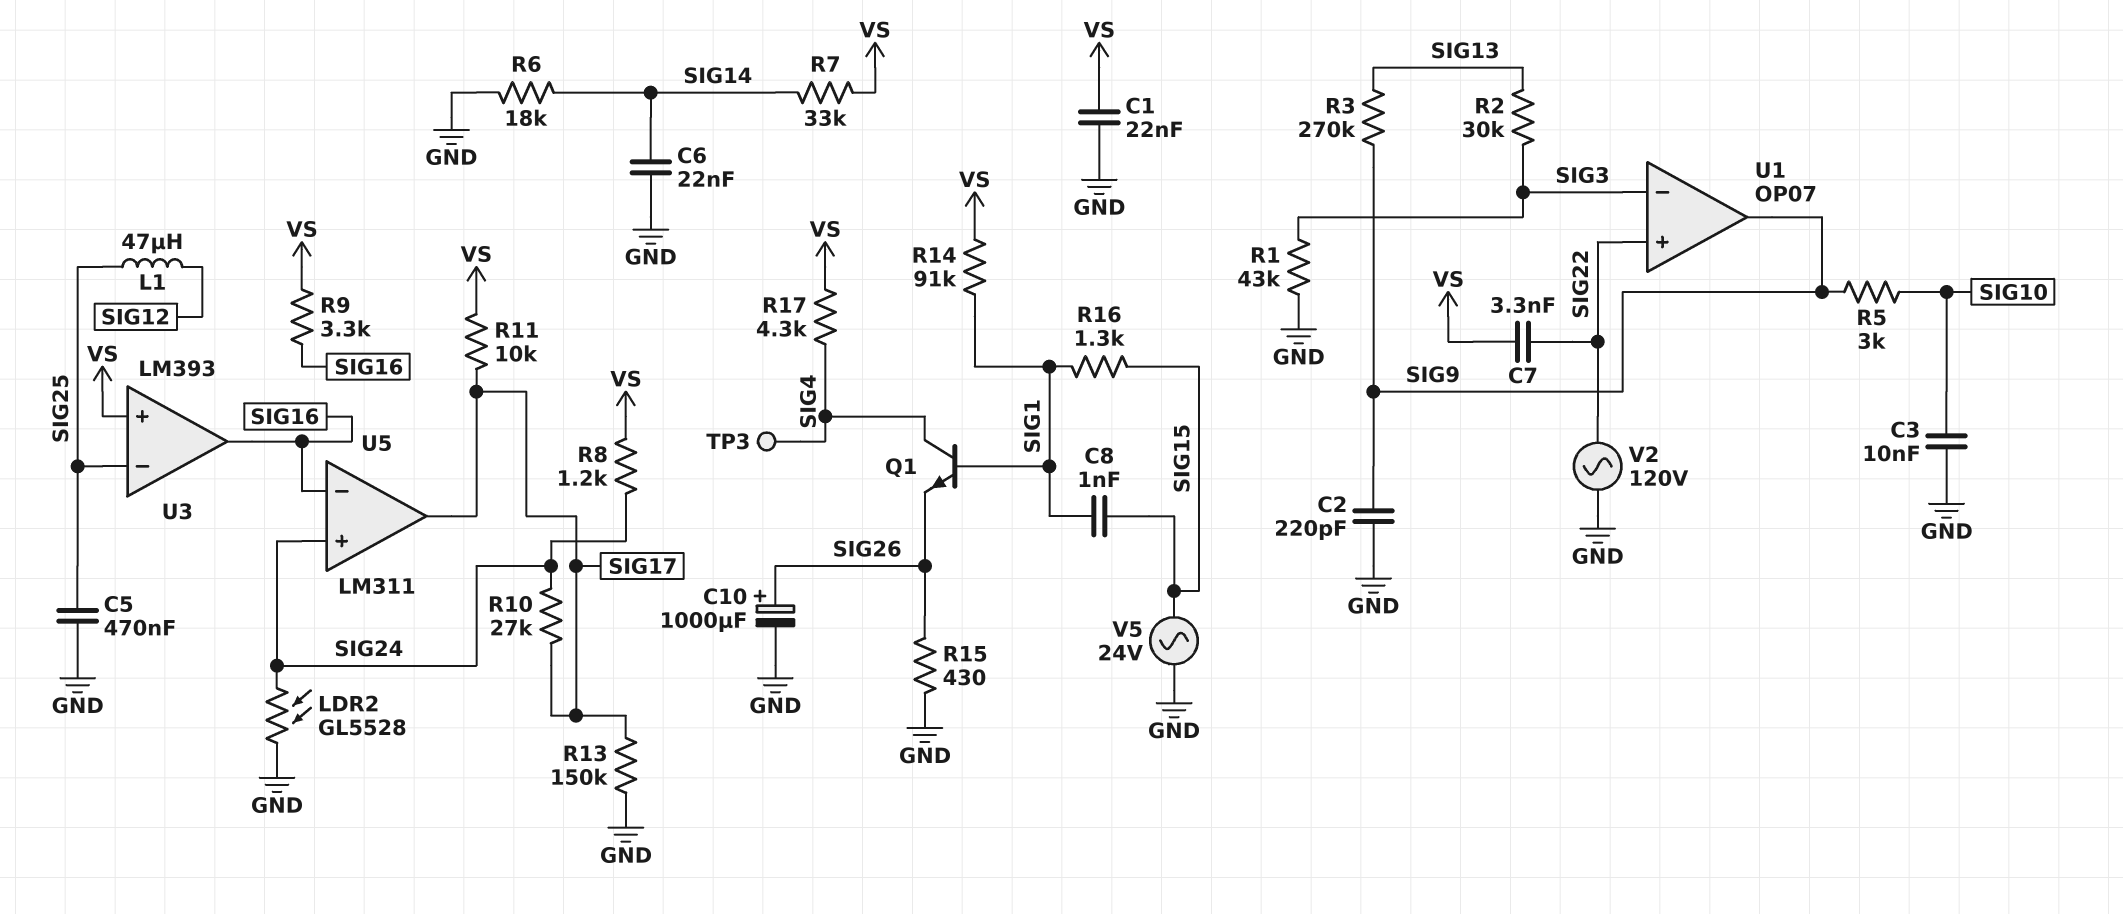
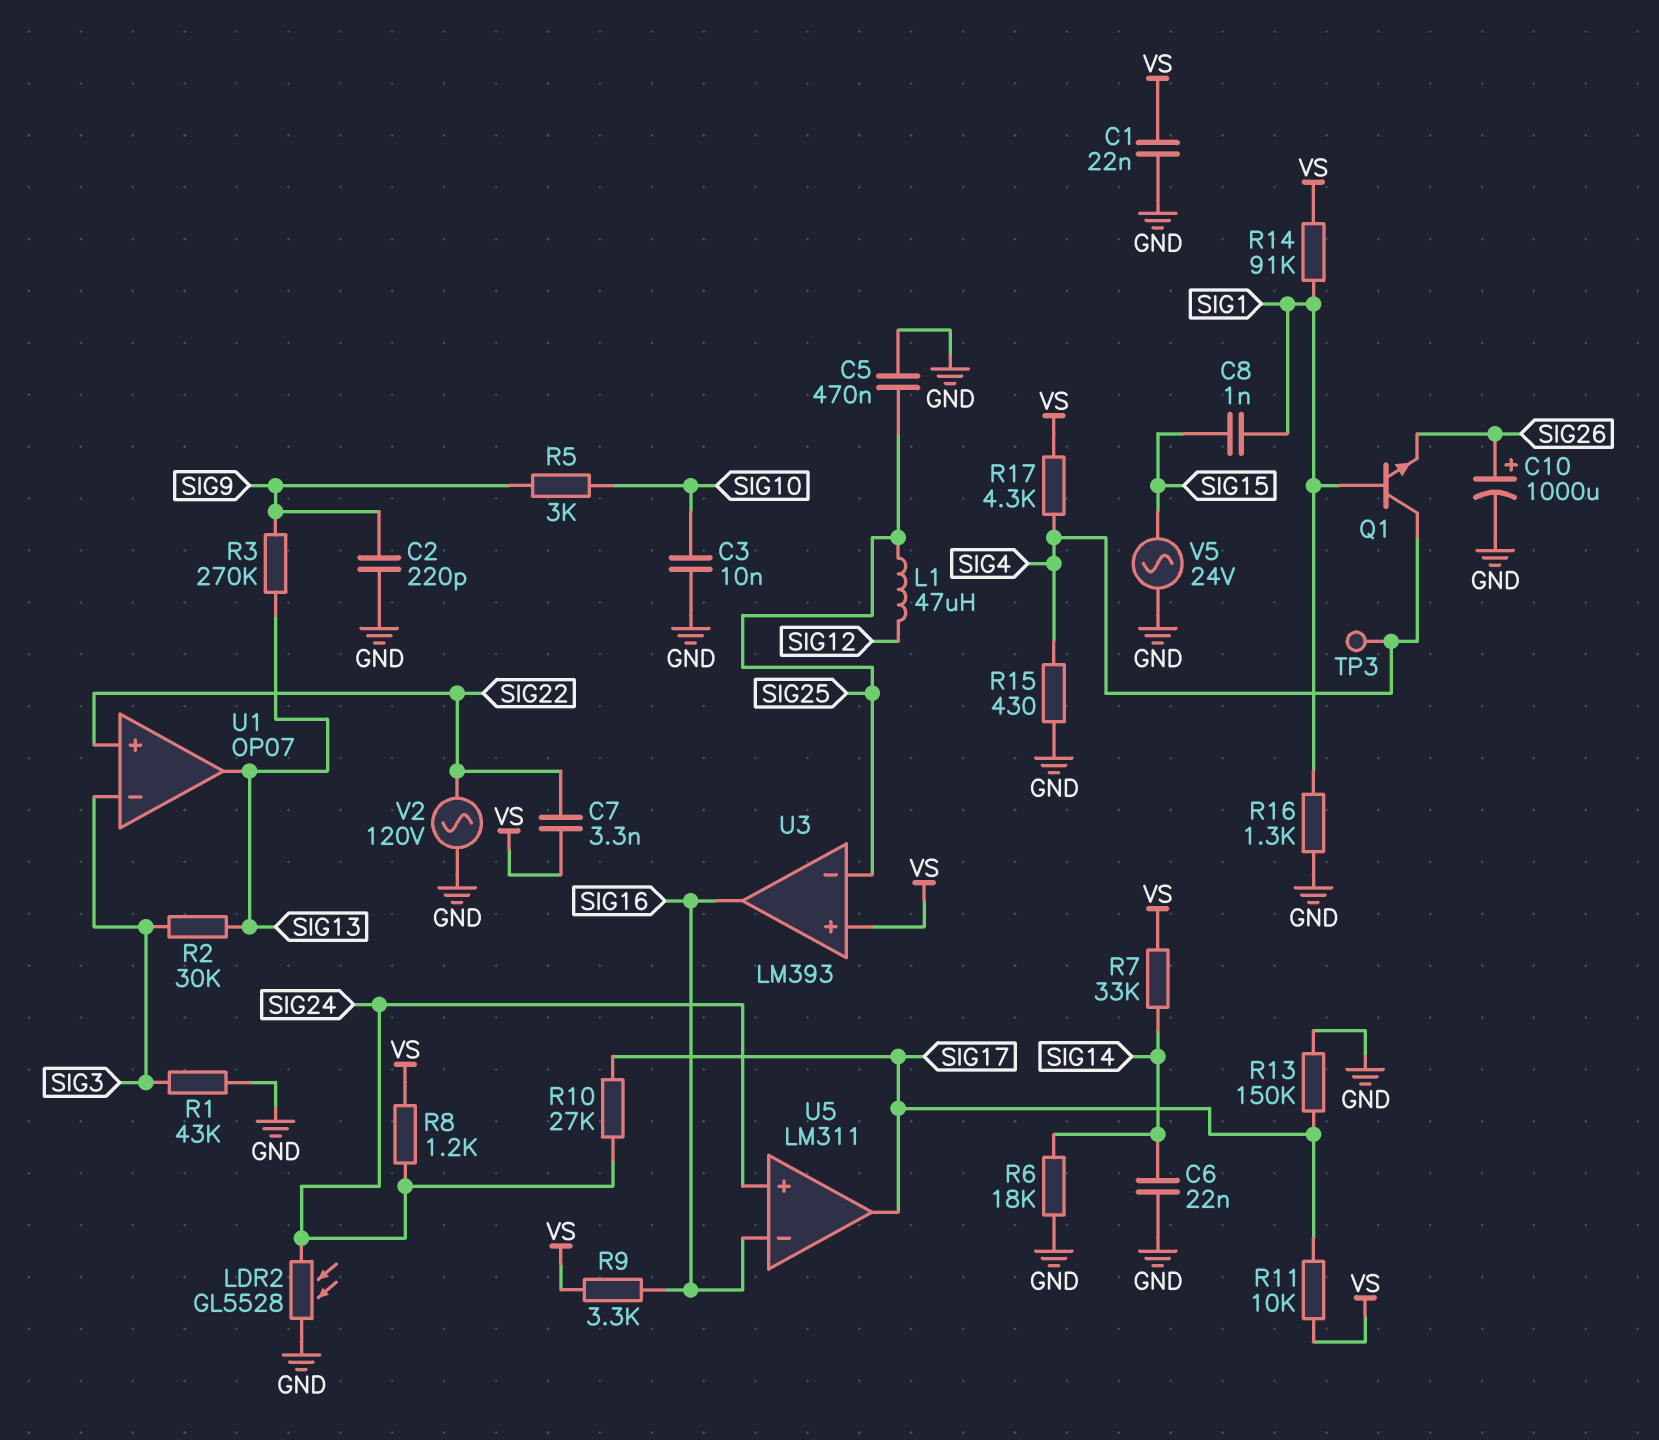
R15: 430 (GND, SIG26) -> 430 (GND, SIG4)
R16: 1.3k (SIG1, SIG15) -> 1.3k (GND, SIG1)
U1 pin out: SIG9 -> SIG13

